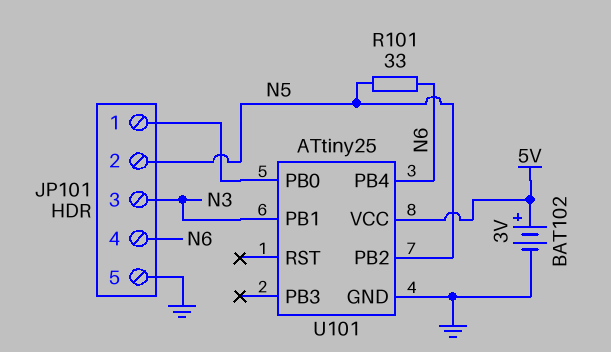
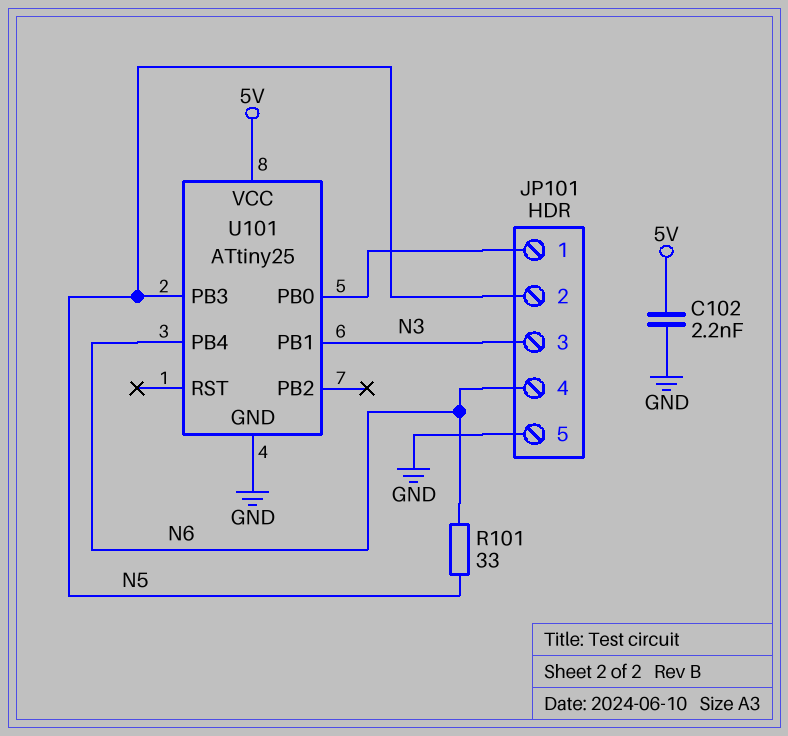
BAT102: 3V (plus 5V, minus GND) -> none
C102: none -> 2.2nF (5V, GND)
U101 pin PB2: N5 -> none
U101 pin PB3: none -> N5

